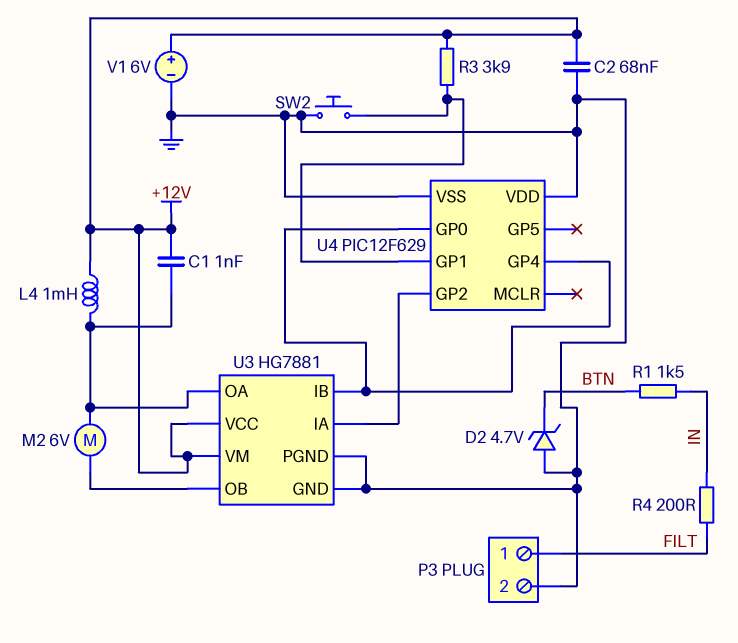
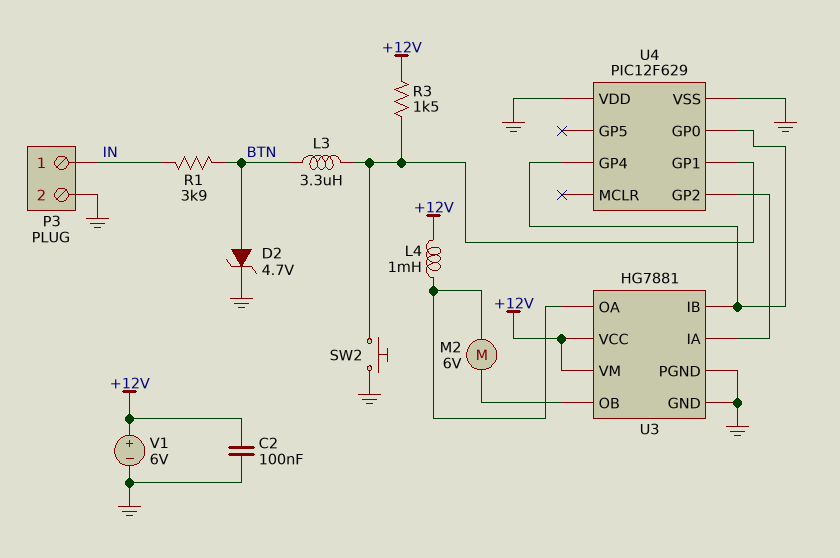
C1: 1nF (+12V, U3/OA) -> none
C2: 68nF (+12V, GND) -> 100nF (+12V, GND)
D2: zener 4.7V (A GND, K BTN) -> zener 4.7V (A BTN, K GND)
L3: none -> 3.3uH (BTN, U4/GP1)
P3 pin 1: FILT -> IN
R1: 1.5k (BTN, IN) -> 3.9k (BTN, IN)
R3: 3.9k (+12V, U4/GP1) -> 1.5k (+12V, U4/GP1)
R4: 200 (FILT, IN) -> none

